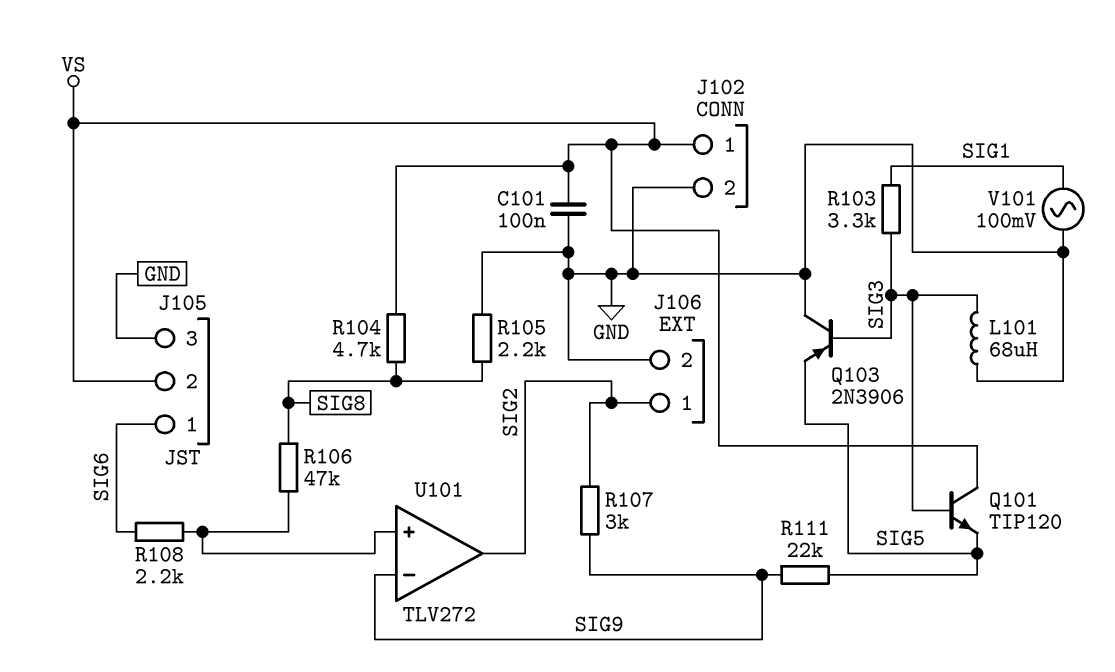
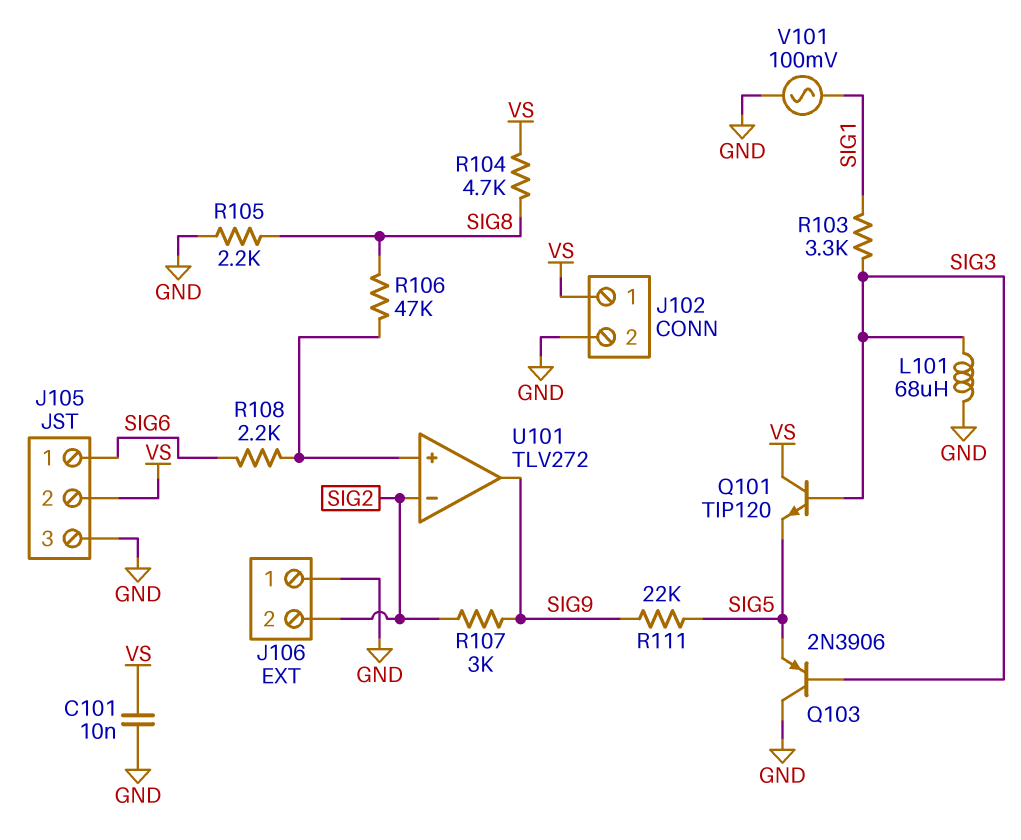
C101: 100nF (GND, VS) -> 10nF (GND, VS)
J106 pin 1: SIG2 -> GND
J106 pin 2: GND -> SIG2
U101 pin in-: SIG9 -> SIG2
U101 pin out: SIG2 -> SIG9

